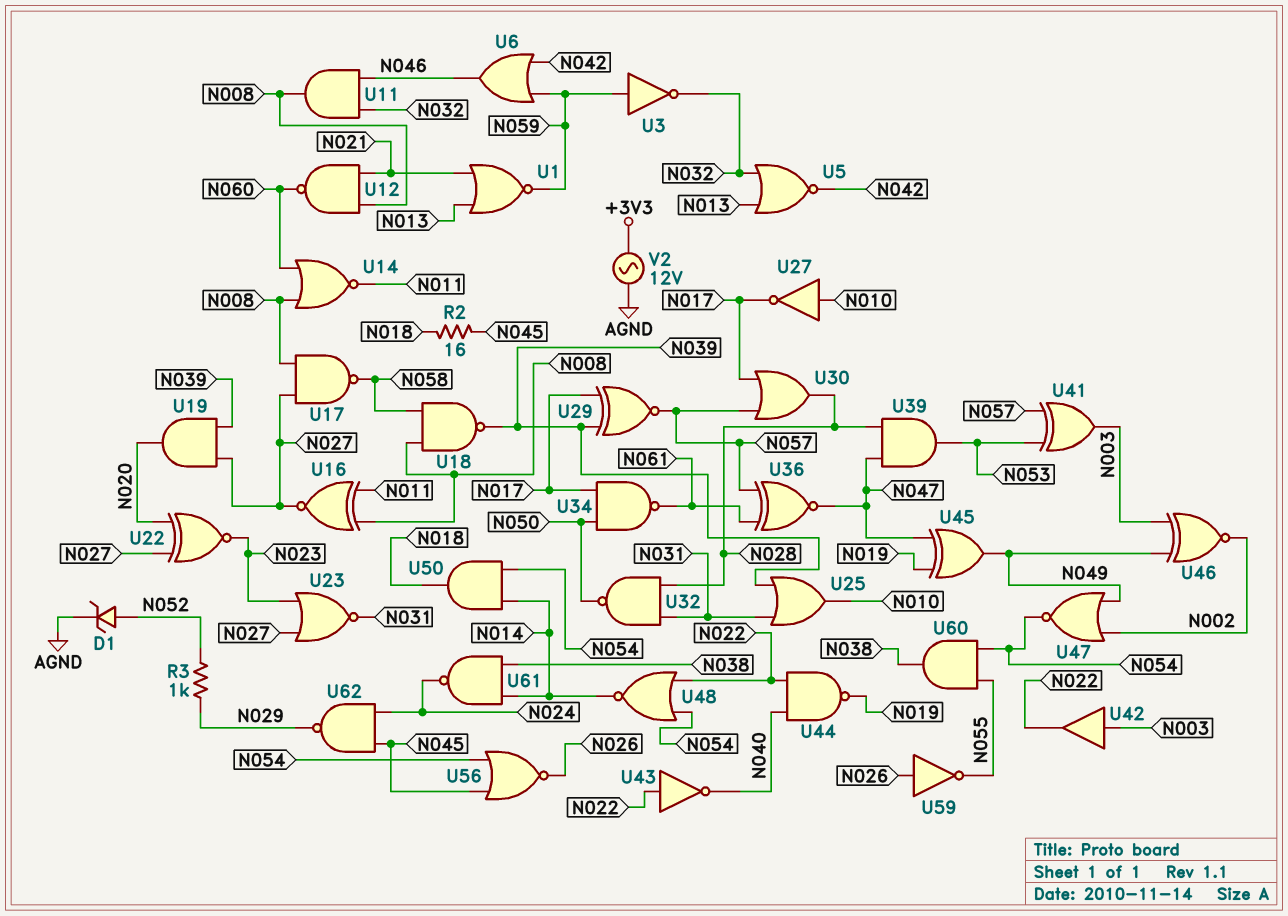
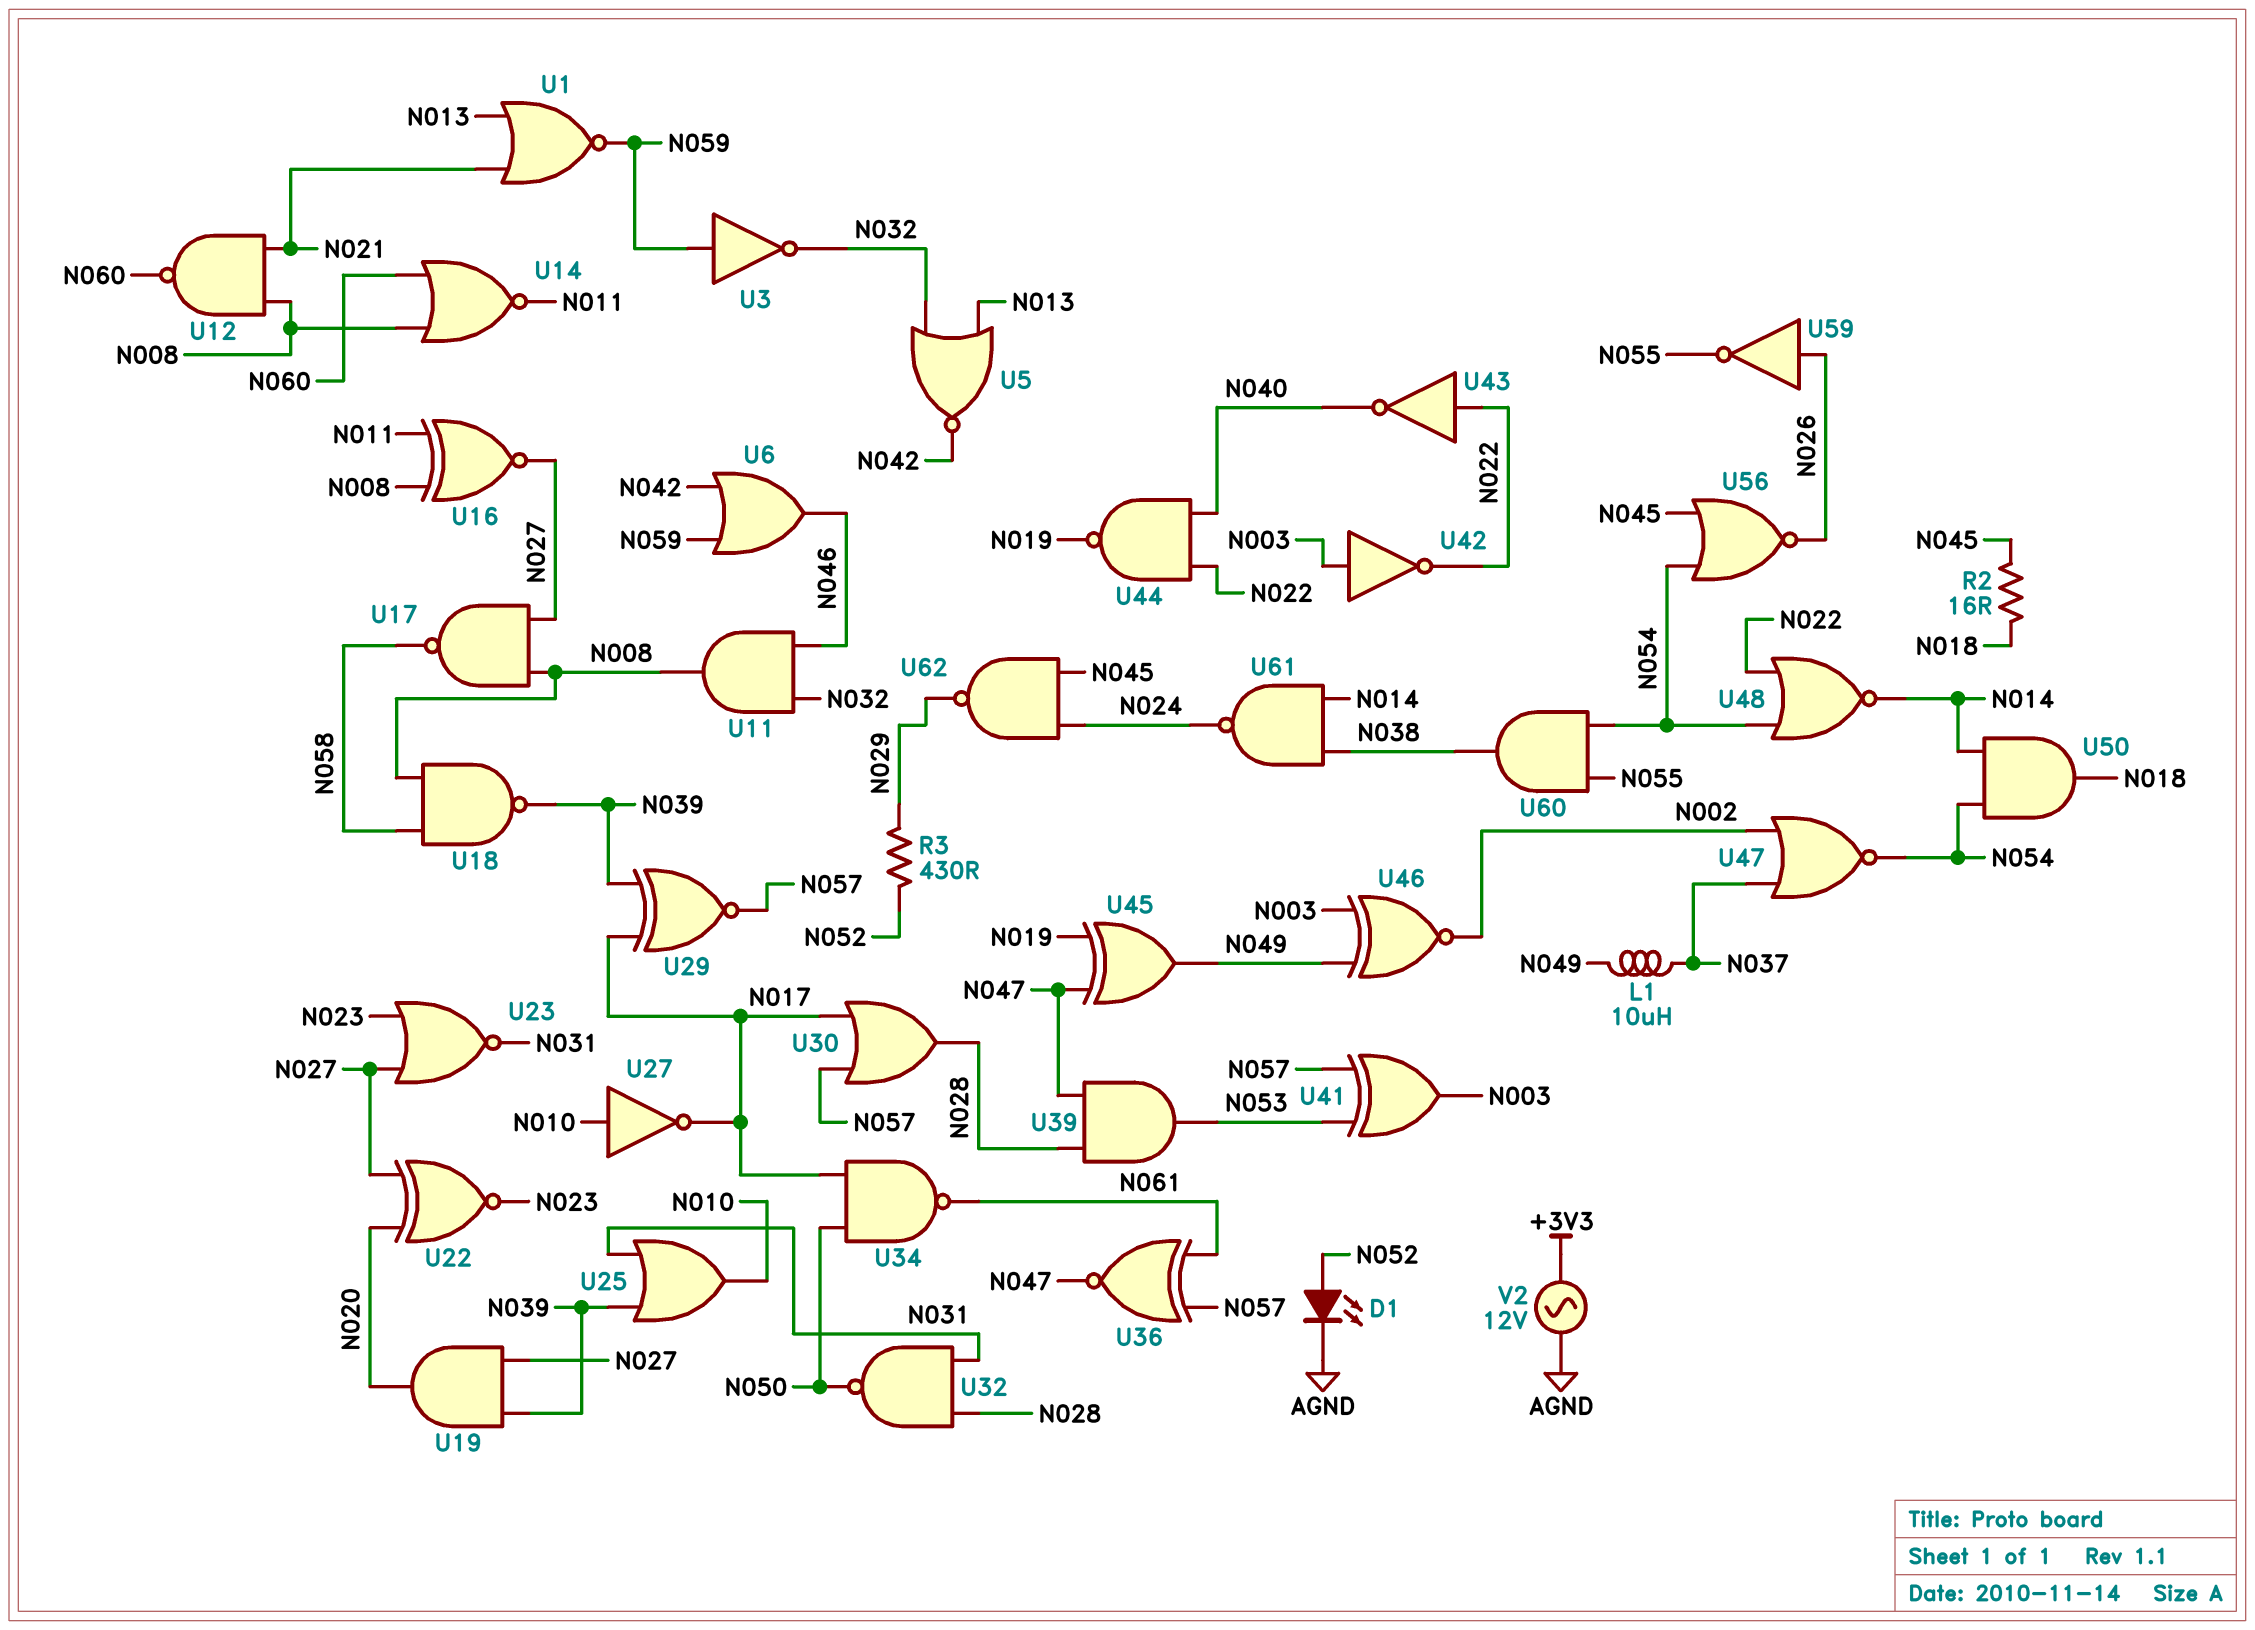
D1: zener (A N052, K AGND) -> LED (A N052, K AGND)
L1: none -> 10uH (N037, N049)
R3: 1k (N029, N052) -> 430 (N029, N052)
U42: buffer (in N003, out N022) -> NOT (in N003, out N022)
U47: NOR (in N002, in N049, out N054) -> NOR (in N002, in N037, out N054)

